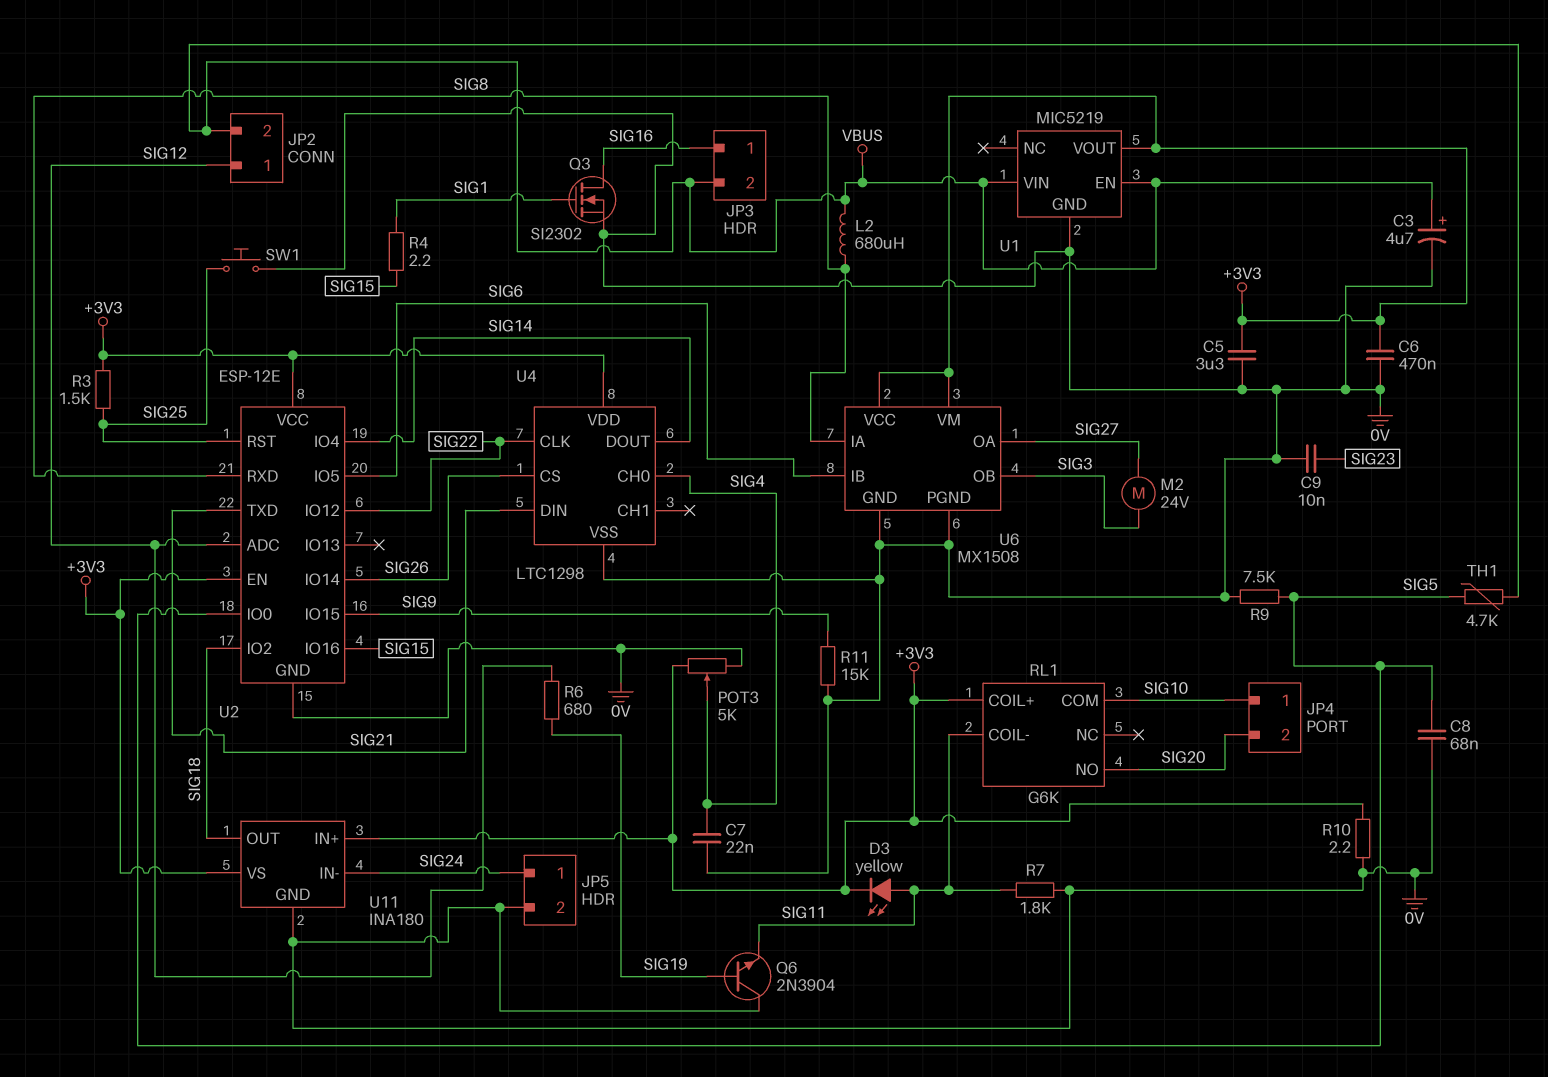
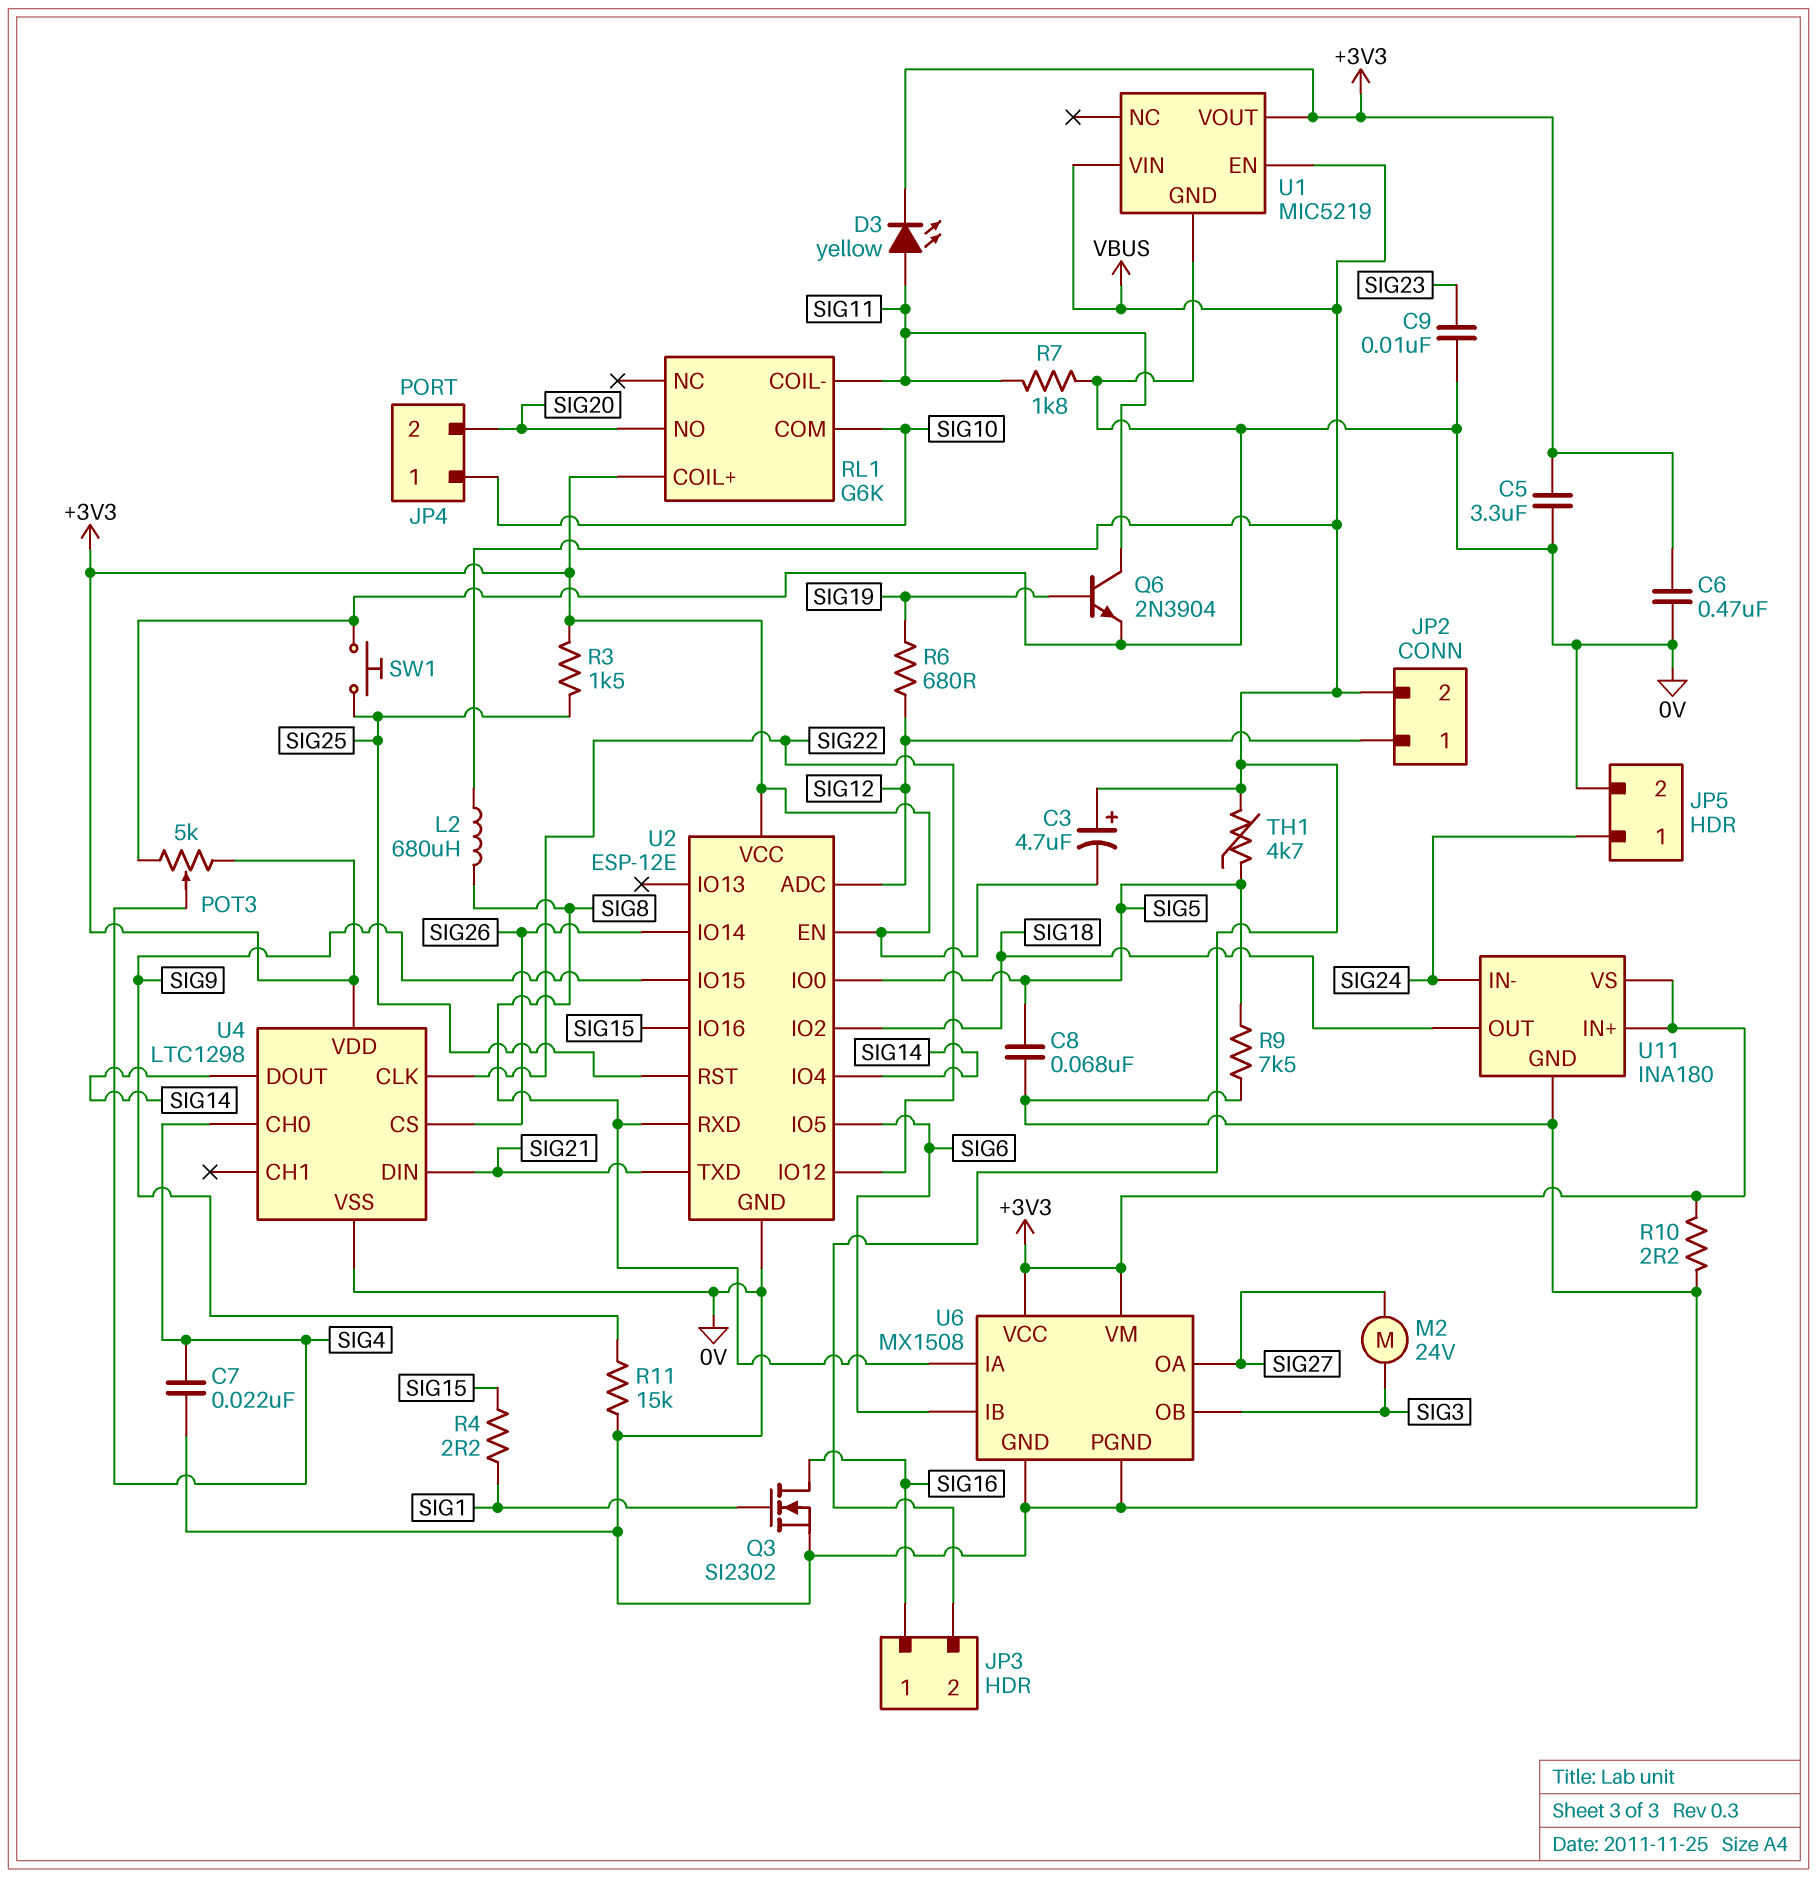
C3: 4.7uF (plus VBUS, minus 0V) -> 4.7uF (plus VBUS, minus +3V3)
Q6: NPN 2N3904 (B SIG19, C 0V, E SIG11) -> NPN 2N3904 (B SIG19, C SIG11, E 0V)

